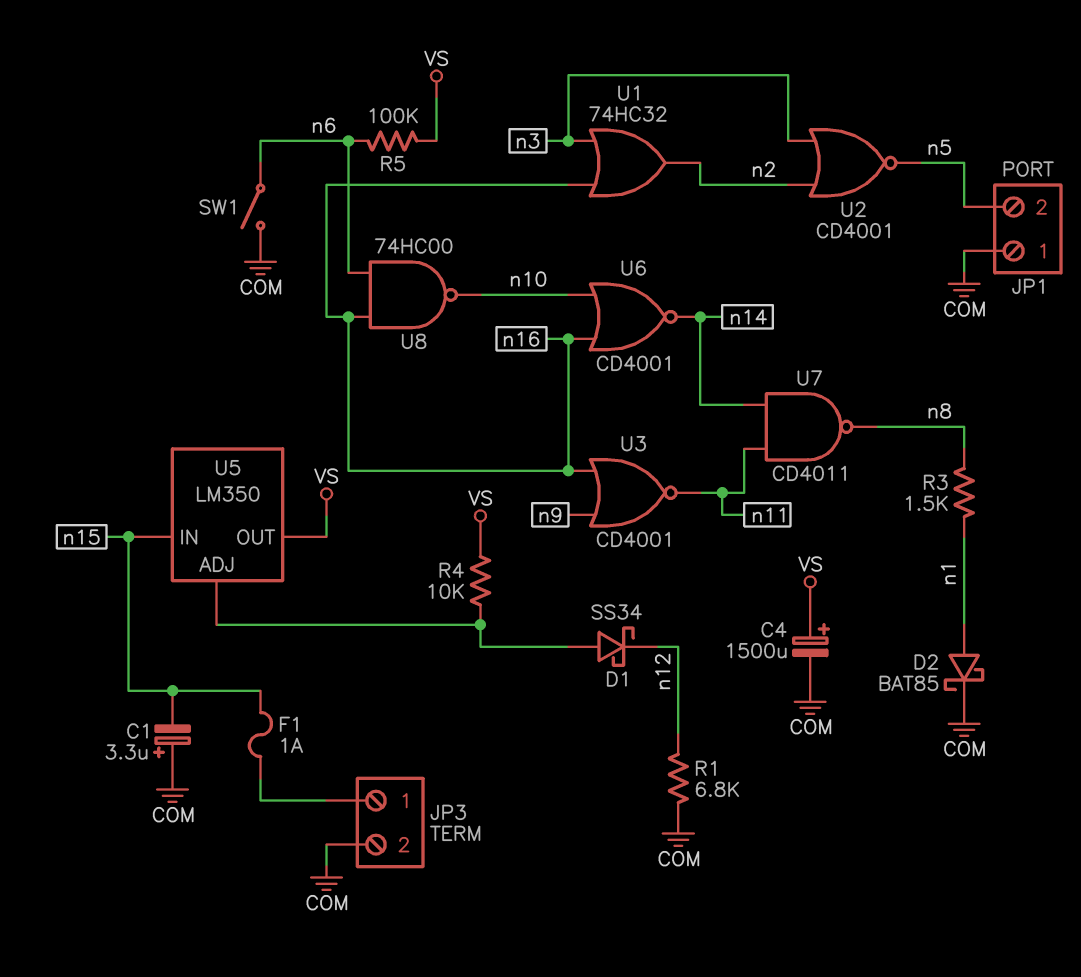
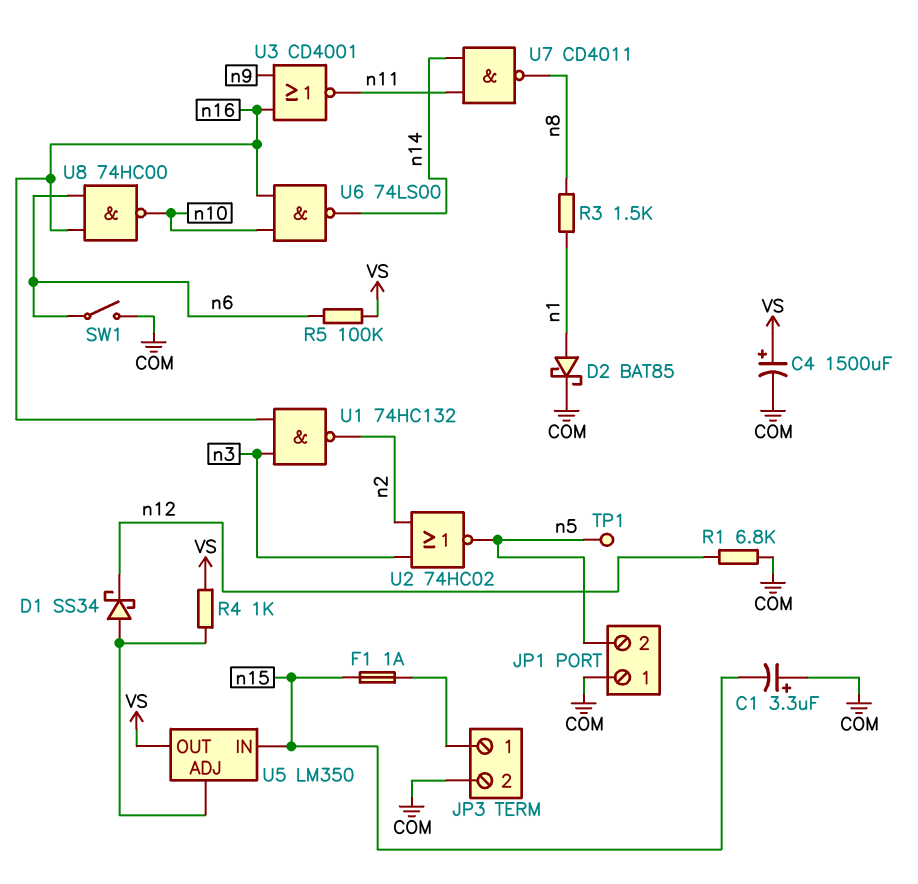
R4: 10k (U5/ADJ, VS) -> 1k (U5/ADJ, VS)
TP1: none -> test point (n5)
U1: OR 74HC32 (in n3, in n16, out n2) -> NAND 74HC132 (in n3, in n16, out n2)
U2: NOR CD4001 (in n2, in n3, out n5) -> NOR 74HC02 (in n2, in n3, out n5)
U6: NOR CD4001 (in n10, in n16, out n14) -> NAND 74LS00 (in n10, in n16, out n14)

